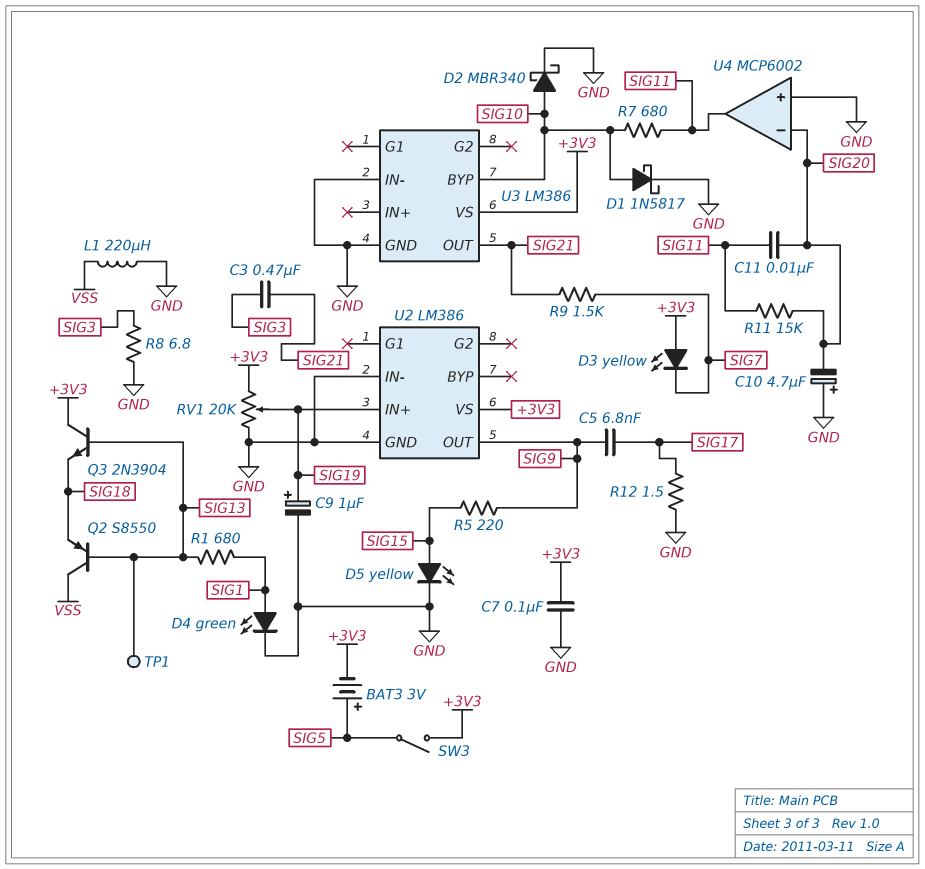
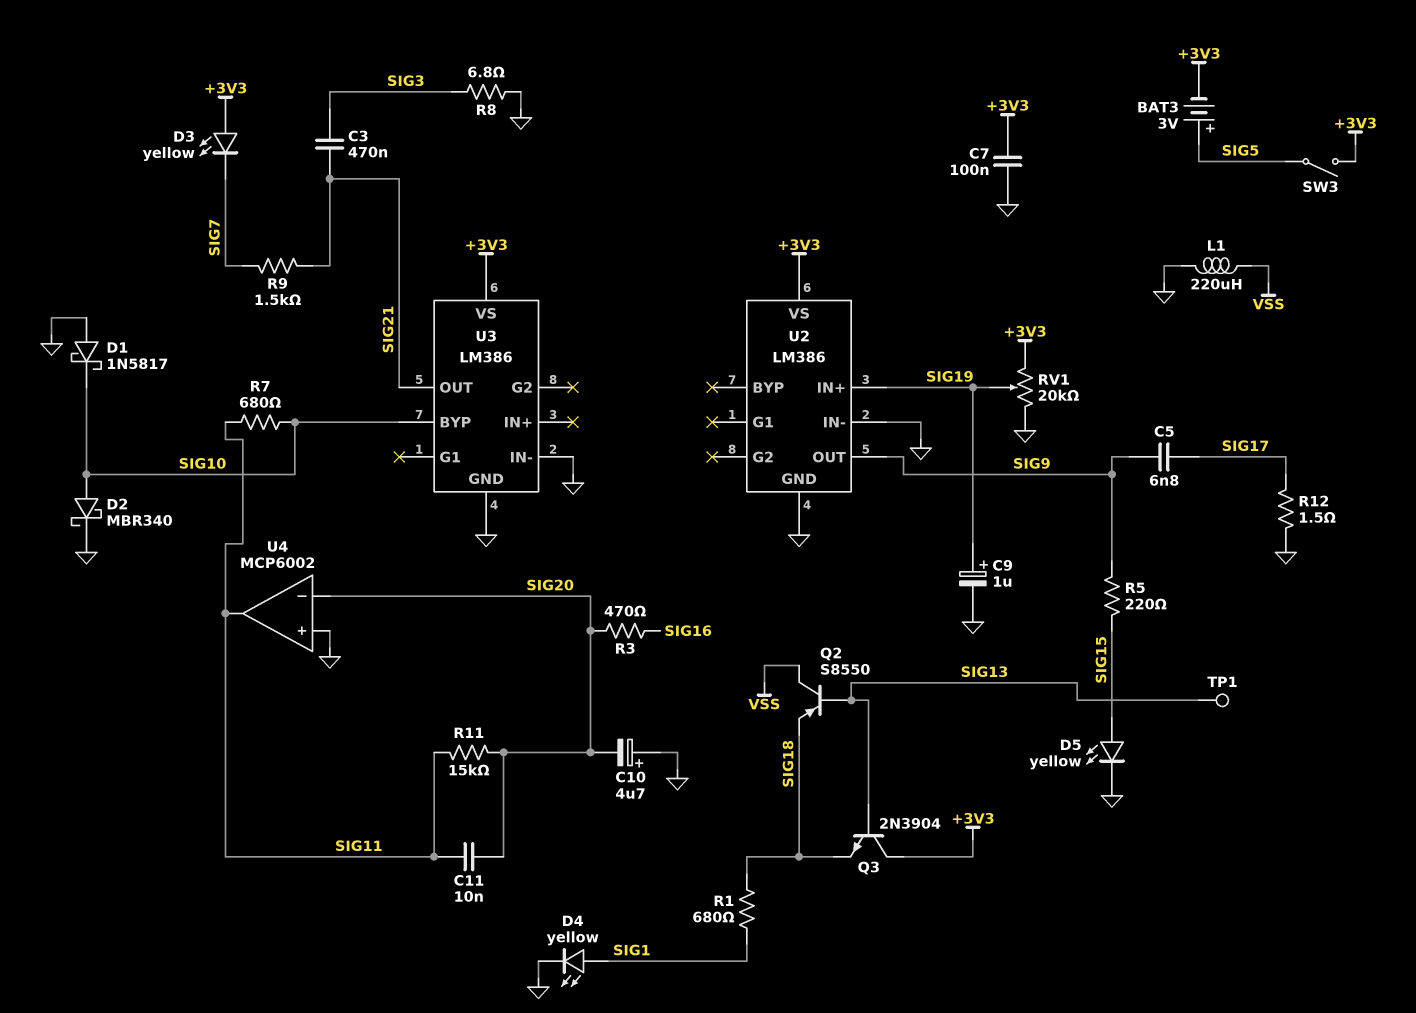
D1: schottky 1N5817 (A SIG10, K GND) -> schottky 1N5817 (A GND, K SIG10)
D4: LED green (A SIG1, K GND) -> LED yellow (A SIG1, K GND)
R1: 680 (SIG1, SIG13) -> 680 (SIG1, SIG18)
R3: none -> 470 (SIG16, SIG20)

